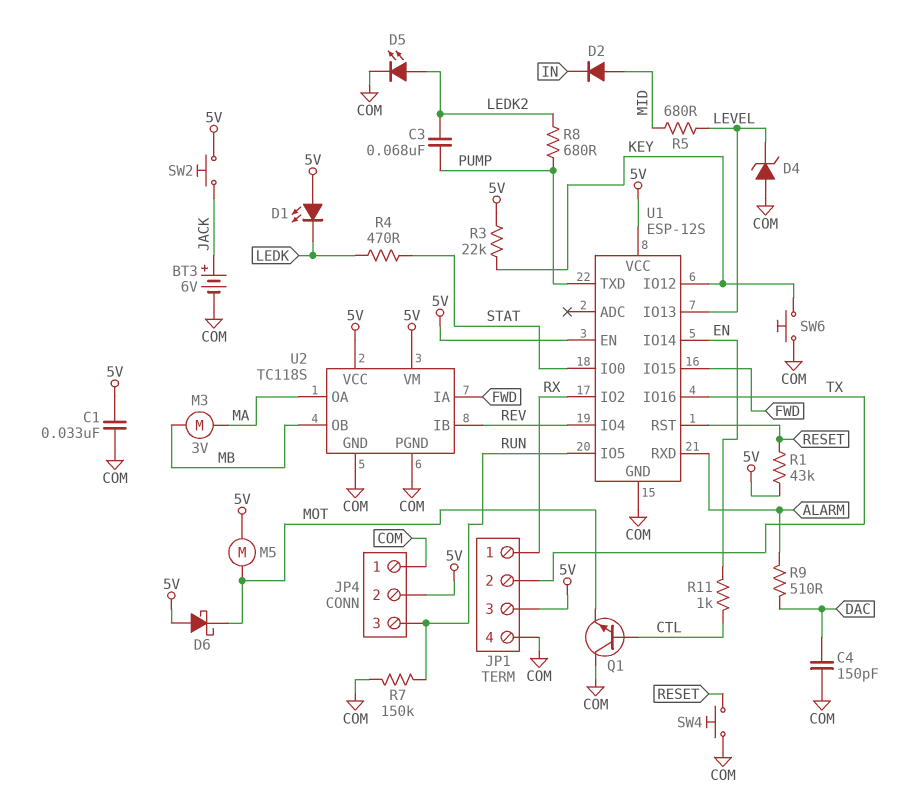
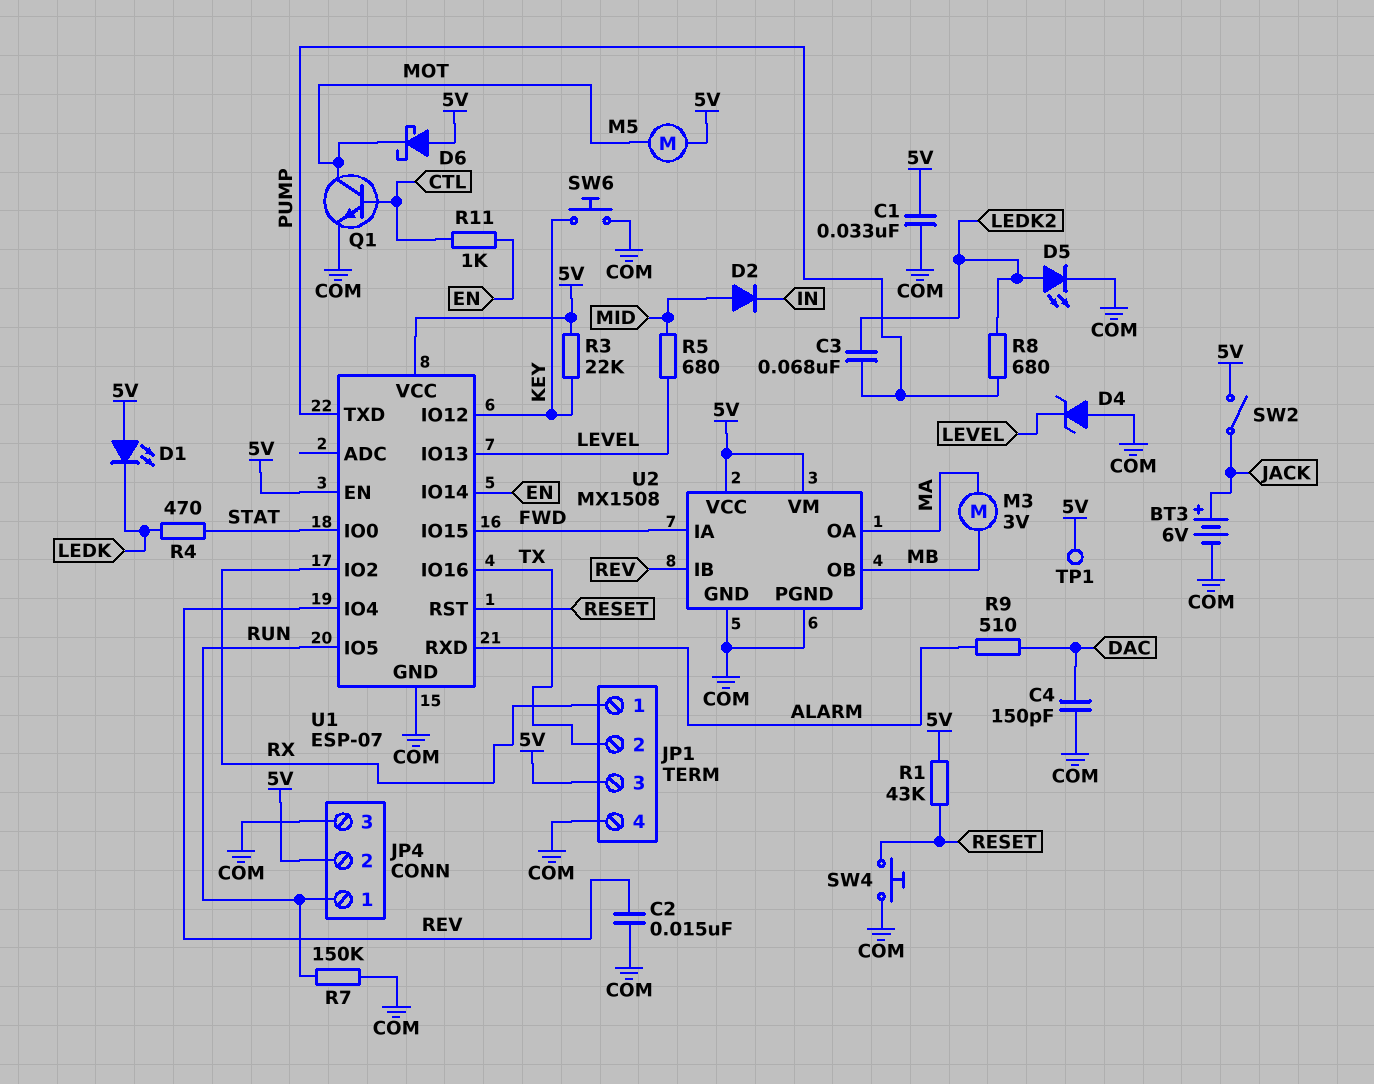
C2: none -> 15nF (COM, REV)
JP4 pin 1: COM -> RUN
JP4 pin 3: RUN -> COM
Q1: NPN (B CTL, C COM, E MOT) -> NPN (B CTL, C MOT, E COM)
SW2: button (5V, JACK) -> switch (5V, JACK)
TP1: none -> test point (5V)
U1: ESP-12S -> ESP-07
U2: TC118S -> MX1508

